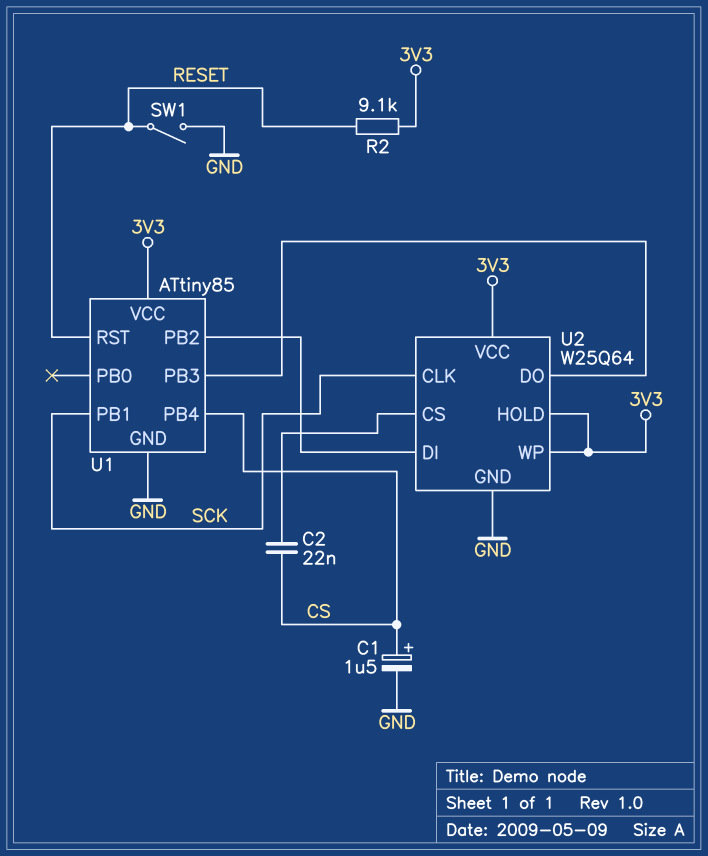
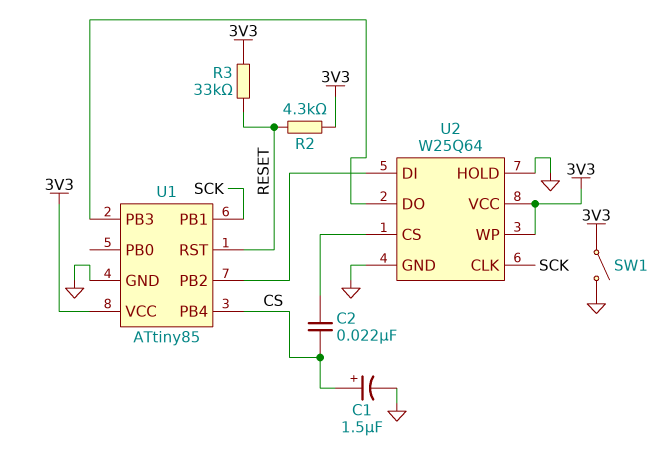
R2: 9.1k (3V3, RESET) -> 4.3k (3V3, RESET)
R3: none -> 33k (3V3, RESET)
SW1: switch (GND, RESET) -> switch (3V3, GND)
U2 pin HOLD: 3V3 -> GND

